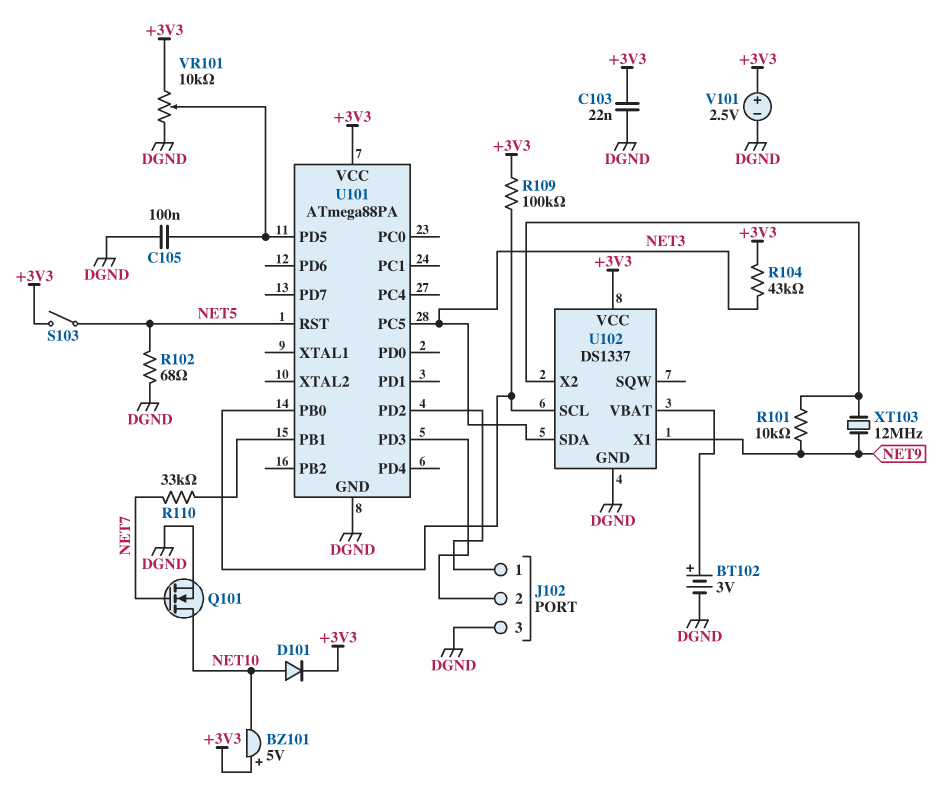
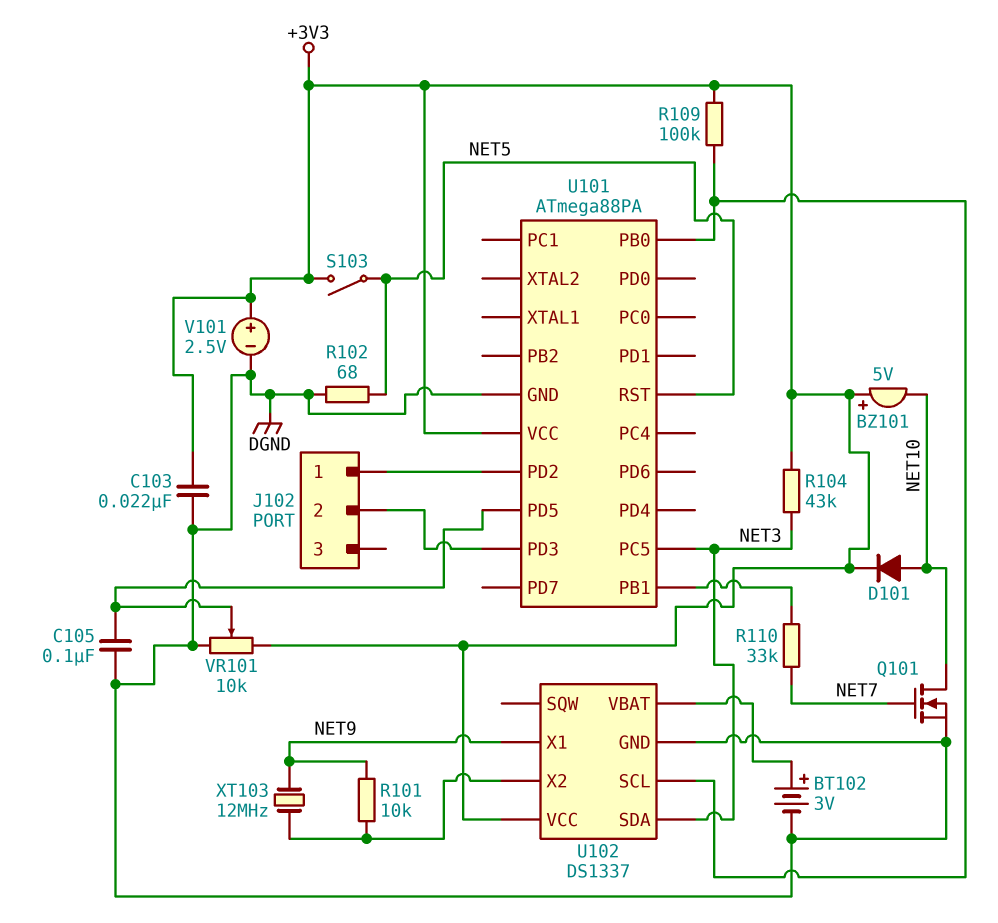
J102 pin 3: DGND -> none

